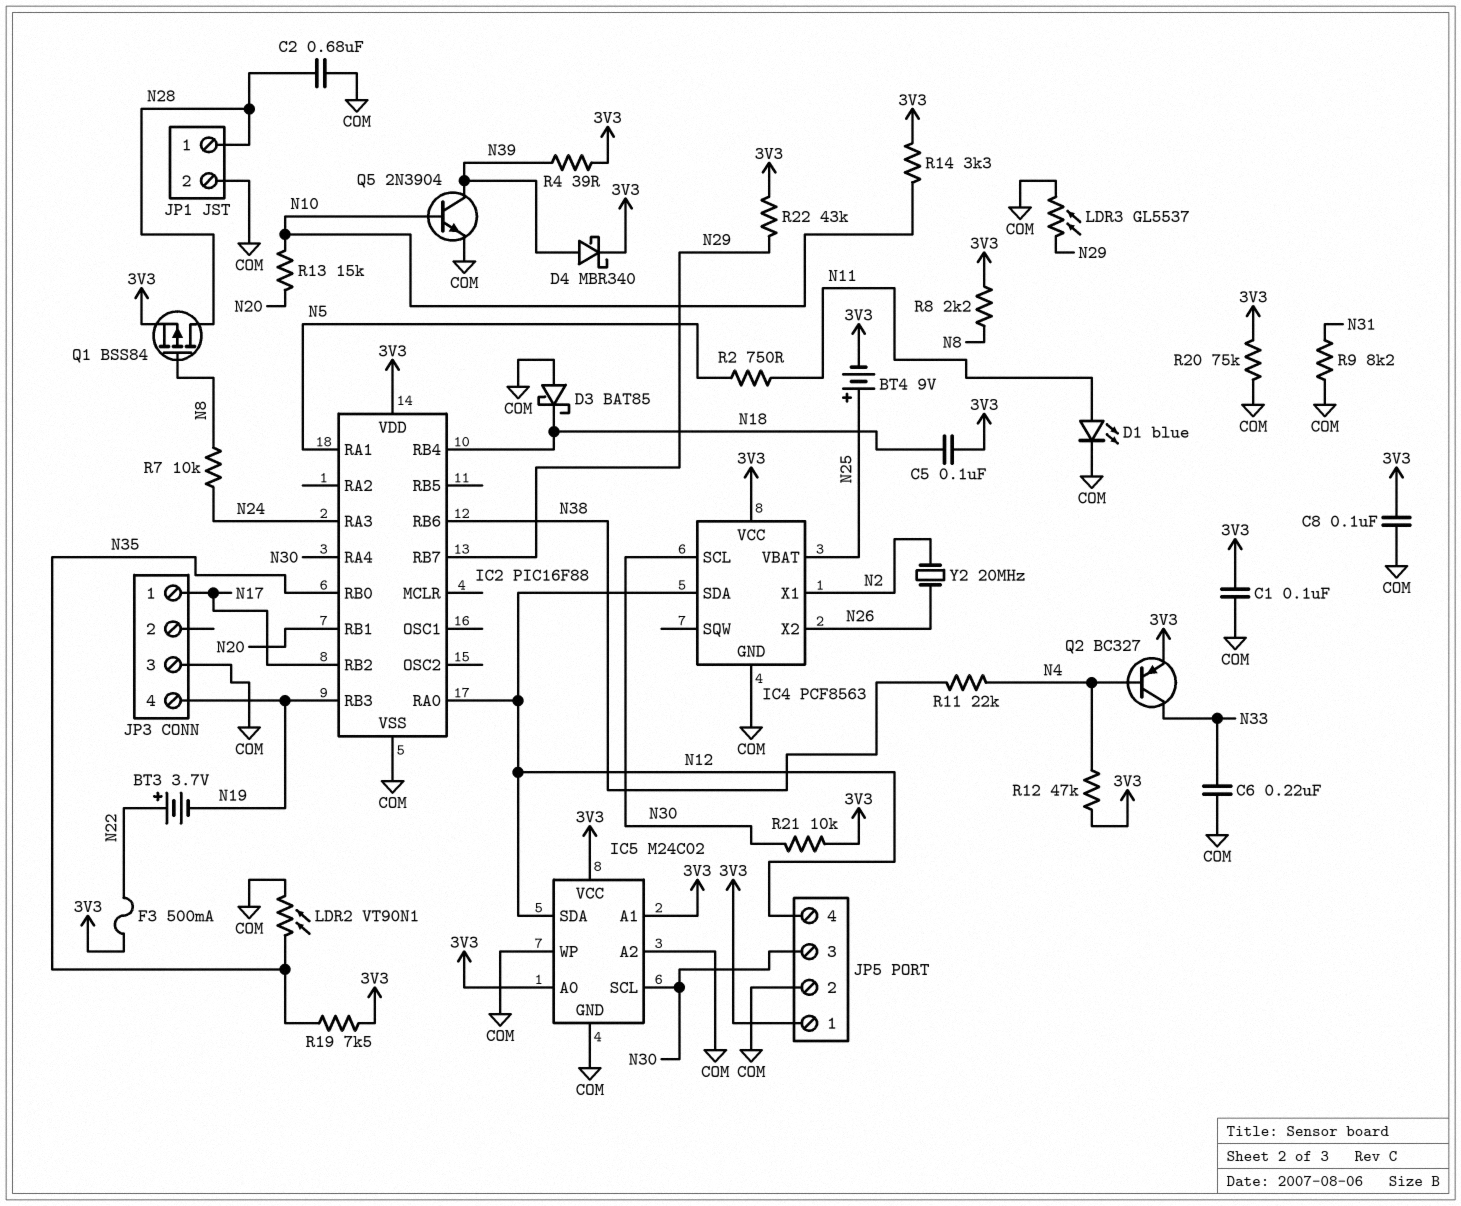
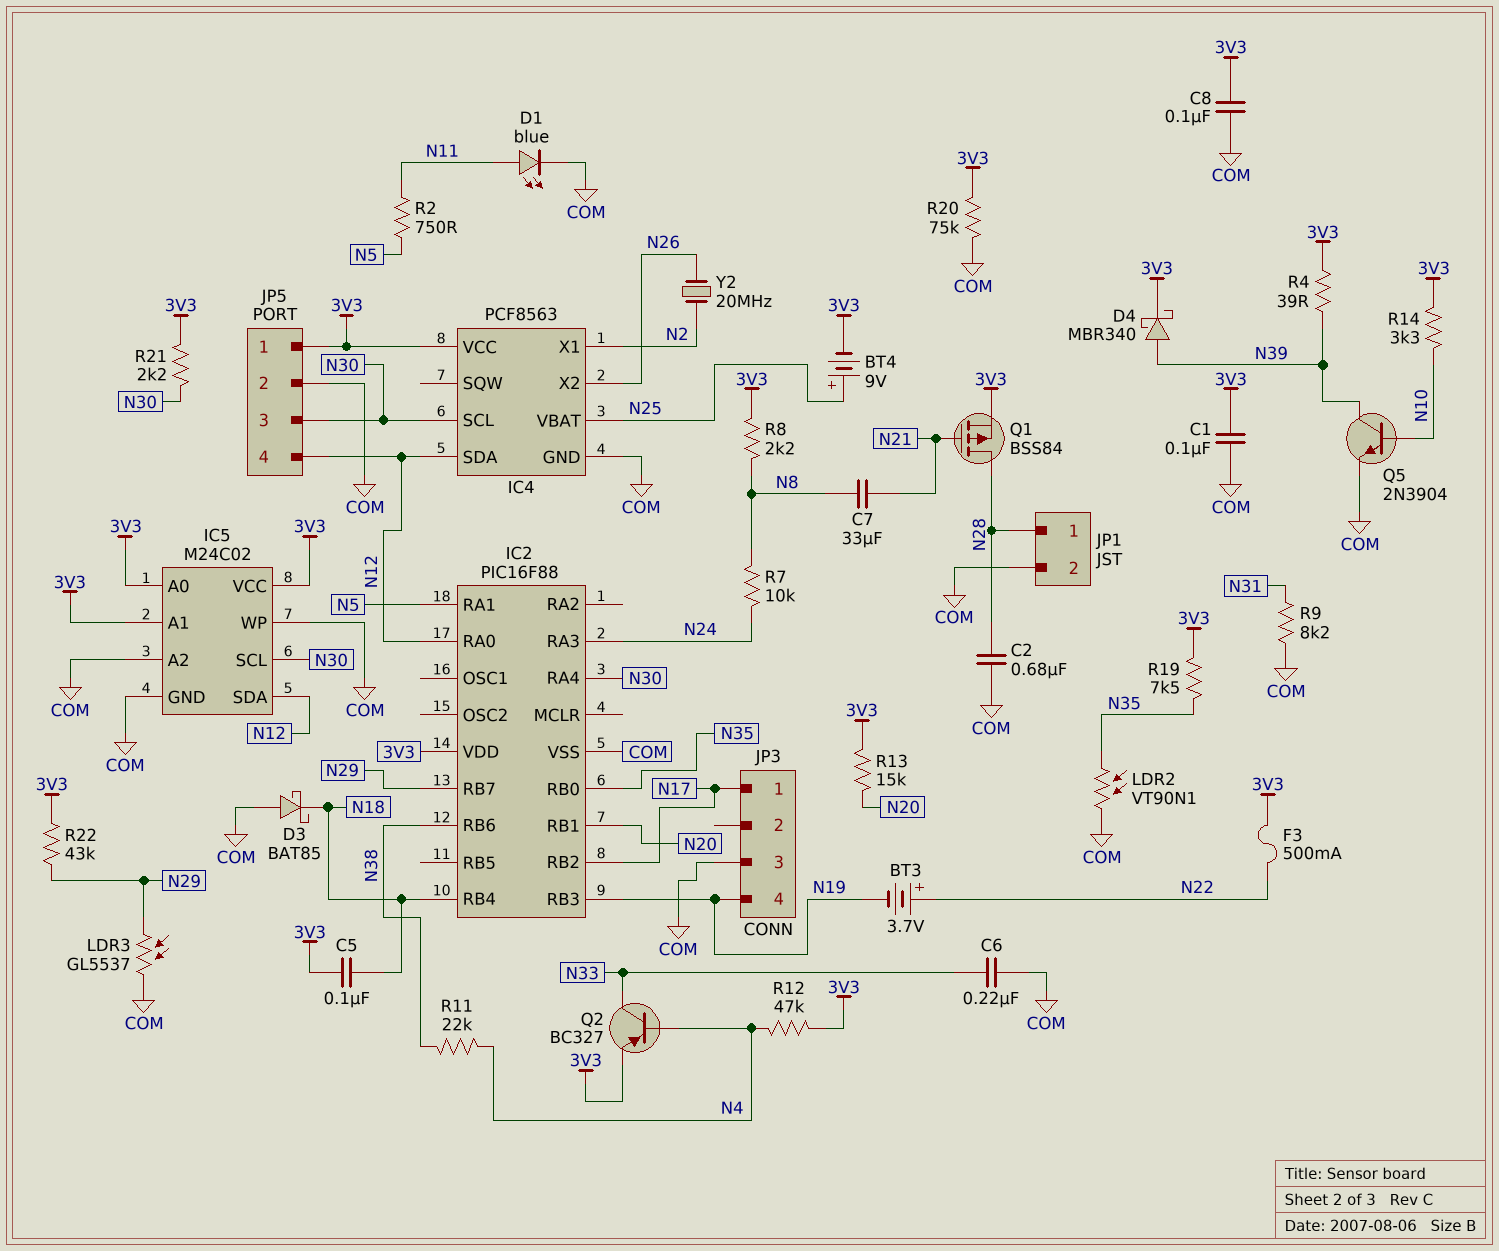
C7: none -> 33uF (N8, N21)
Q1: PMOS BSS84 (G N8, D N28, S 3V3) -> PMOS BSS84 (G N21, D N28, S 3V3)
R13: 15k (N10, N20) -> 15k (3V3, N20)
R21: 10k (3V3, N30) -> 2.2k (3V3, N30)

